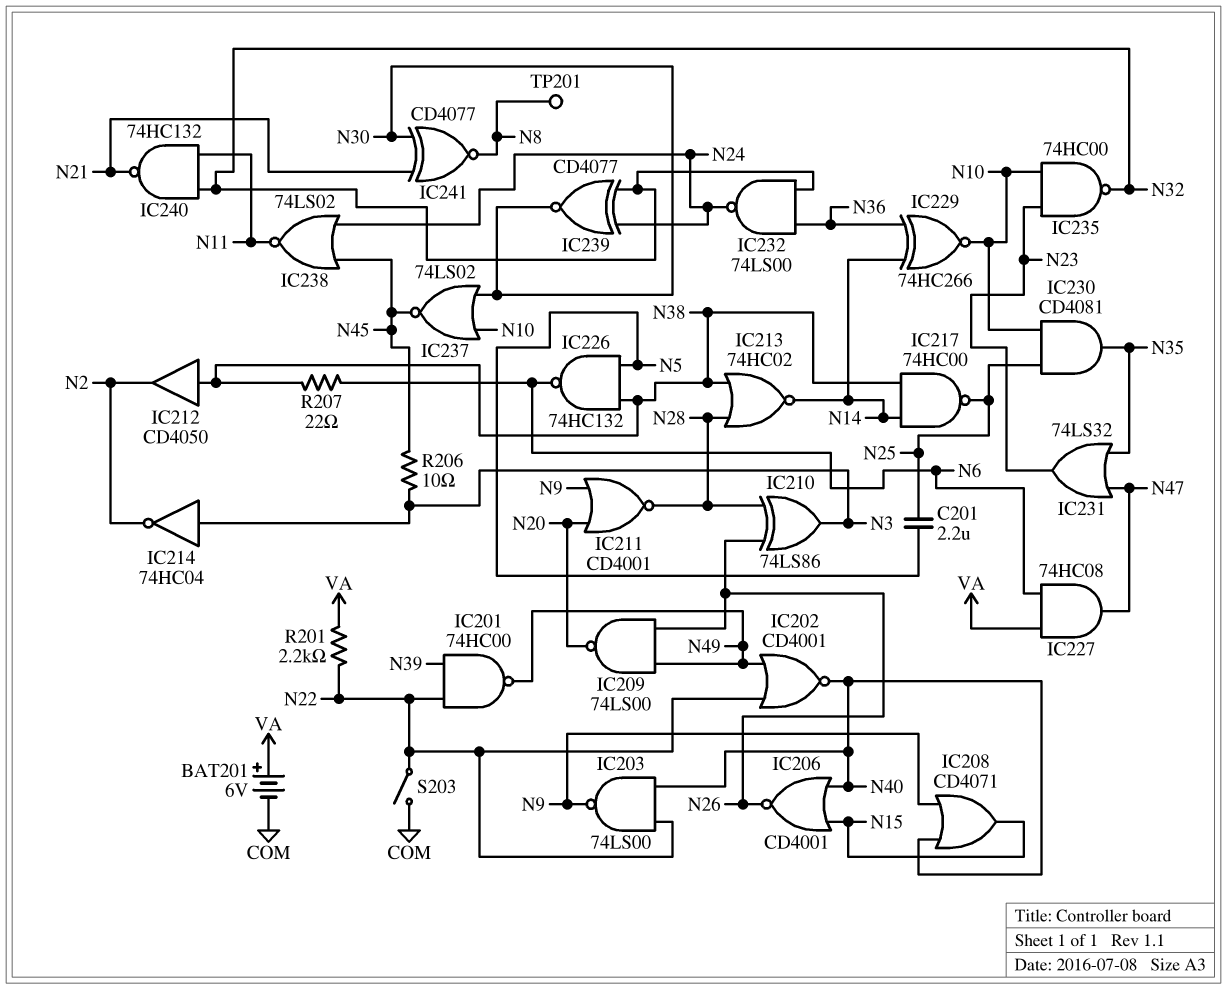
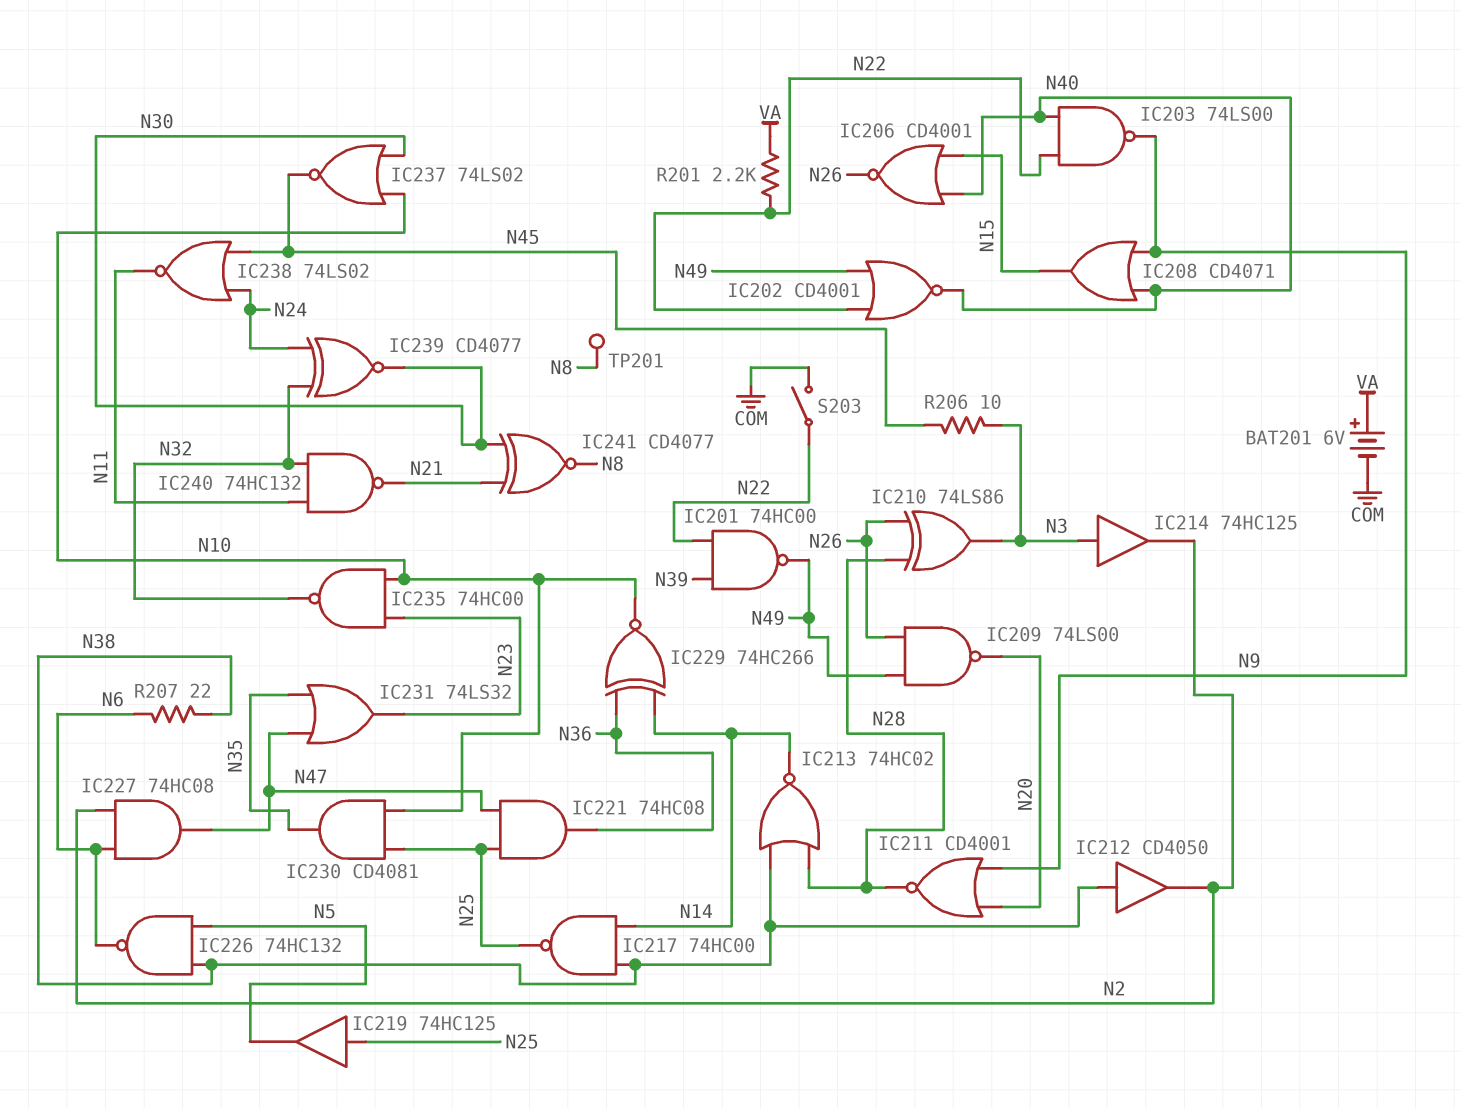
C201: 2.2uF (N5, N25) -> none
IC214: NOT 74HC04 (in N3, out N2) -> buffer 74HC125 (in N3, out N2)
IC219: none -> buffer 74HC125 (in N25, out N5)
IC221: none -> AND 74HC08 (in N25, in N47, out N36)
IC227: AND 74HC08 (in N6, in VA, out N47) -> AND 74HC08 (in N2, in N6, out N47)
IC232: NAND 74LS00 (in N32, in N36, out N24) -> none

